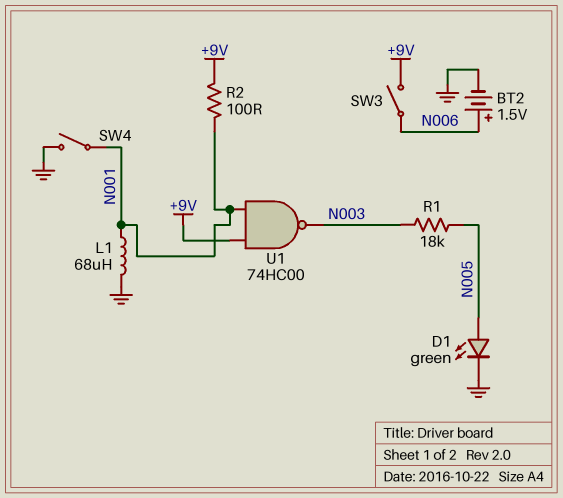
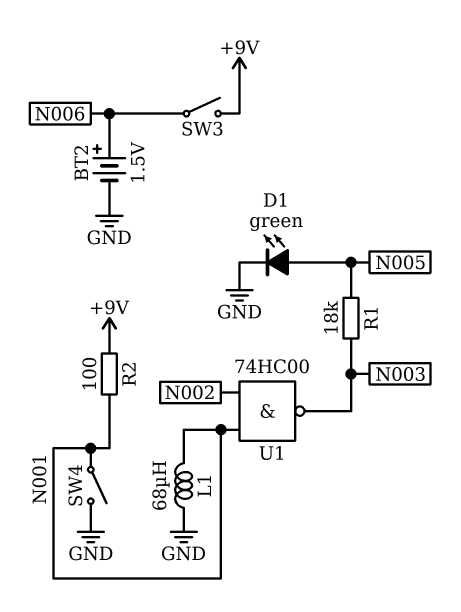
U1: NAND 74HC00 (in +9V, in N001, out N003) -> NAND 74HC00 (in N001, in N002, out N003)

